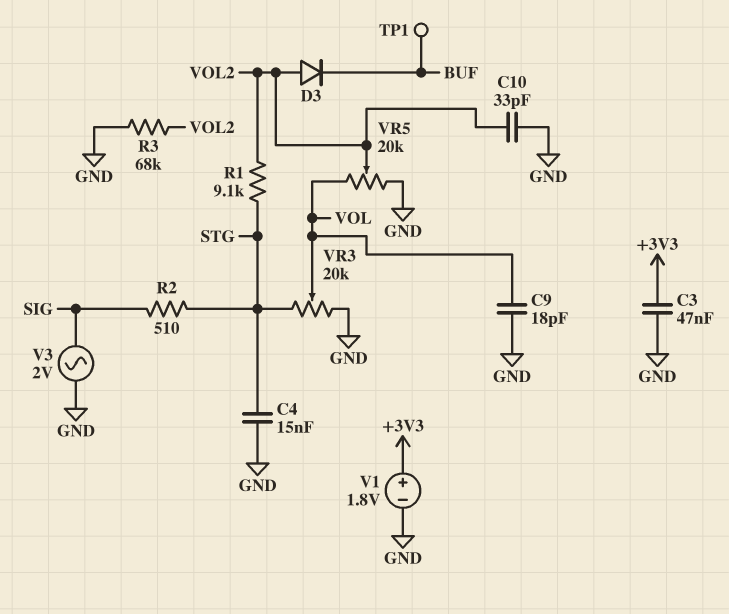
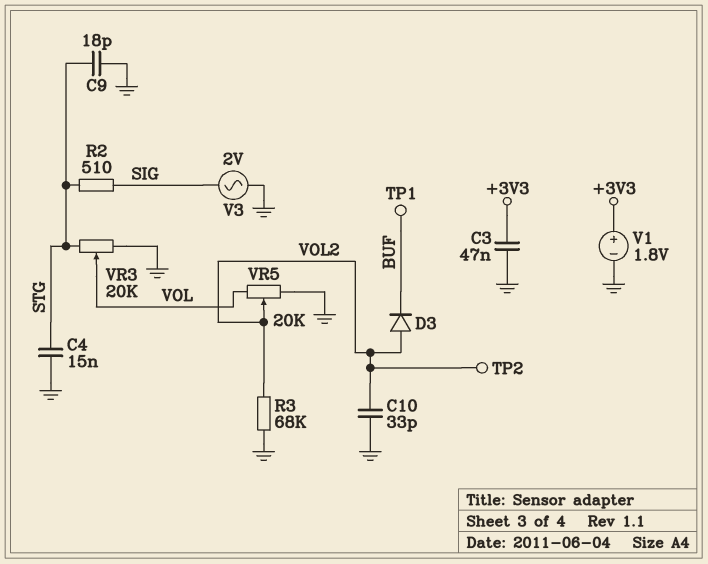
C9: 18pF (GND, VOL) -> 18pF (GND, STG)
R1: 9.1k (STG, VOL2) -> none
TP2: none -> test point (VOL2)

